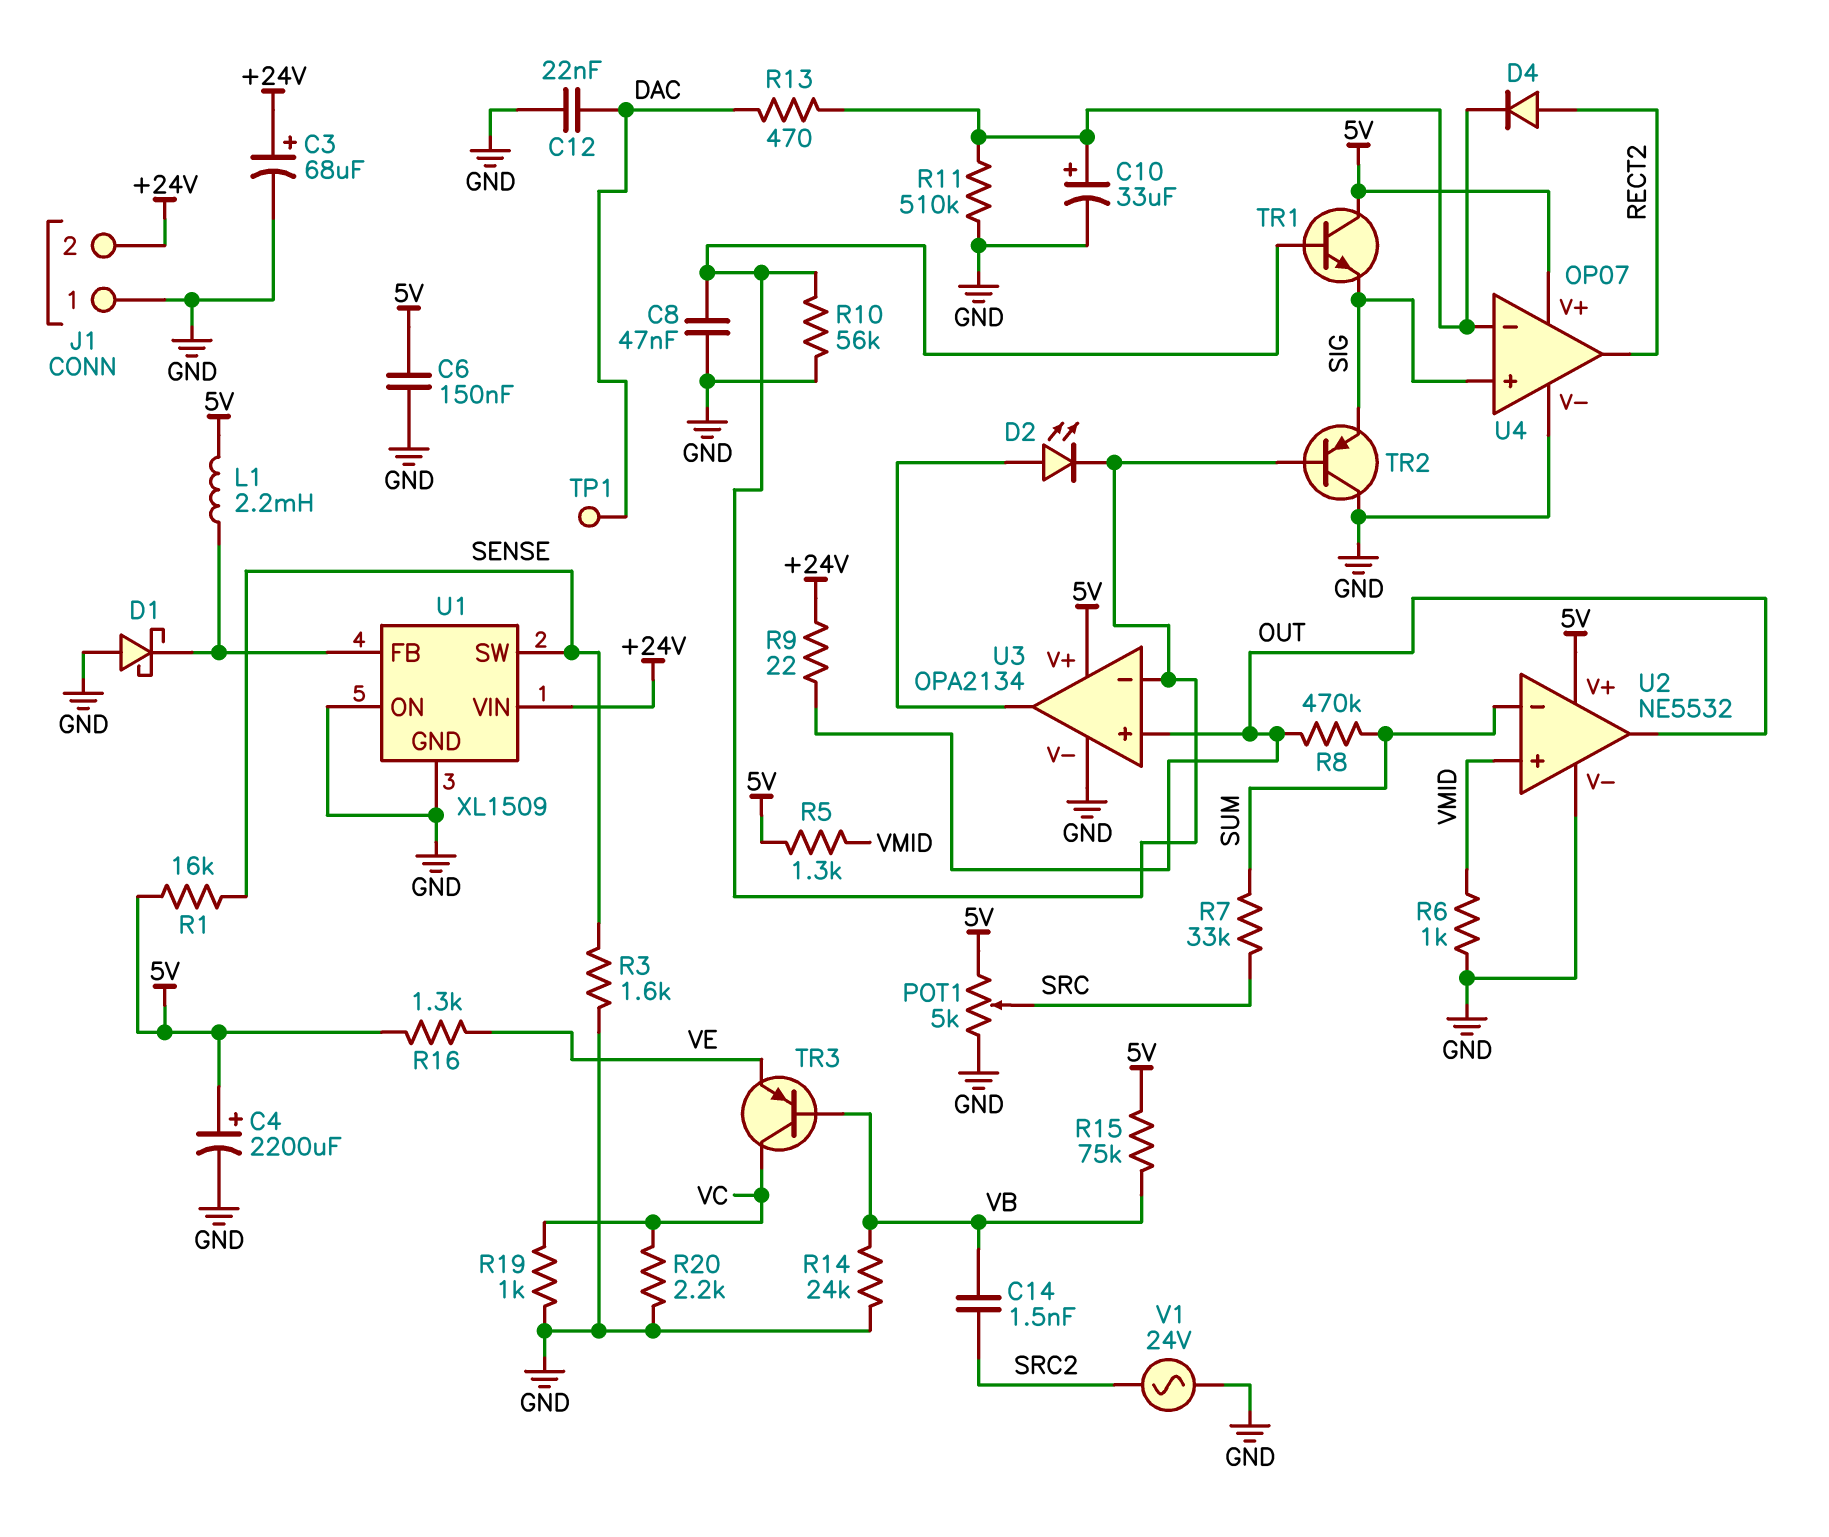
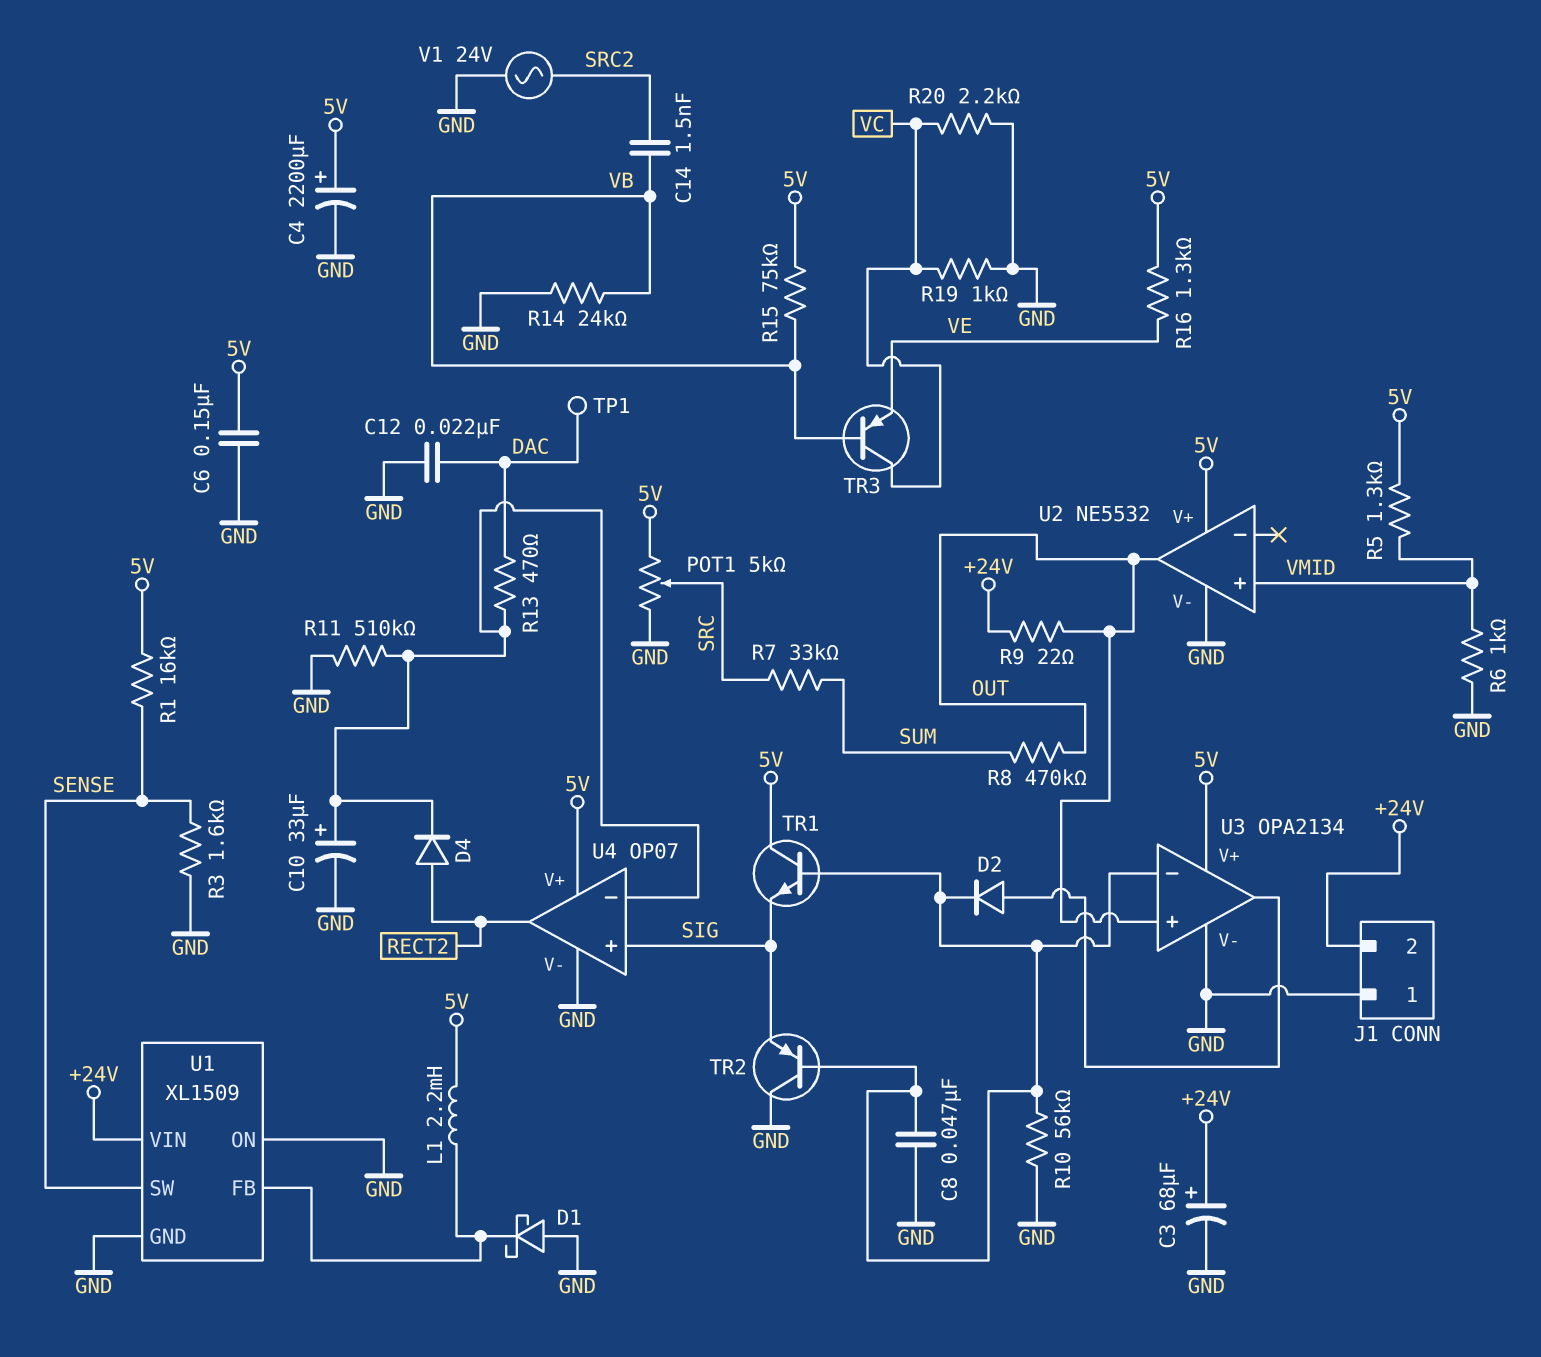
D2: LED (A U3/out, K U3/in-) -> diode (A U3/out, K U3/in-)
U2 pin in-: SUM -> none

